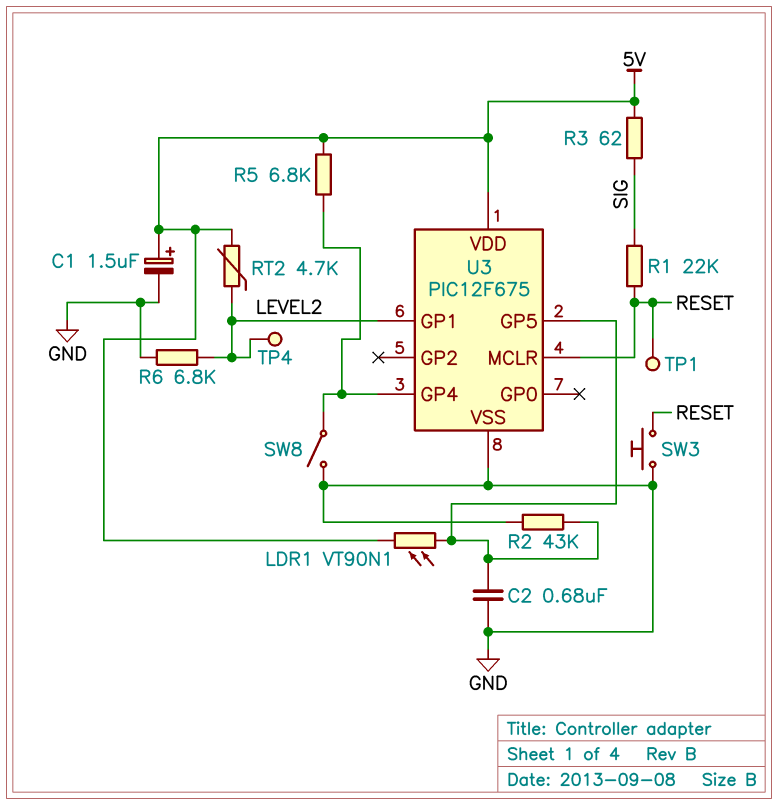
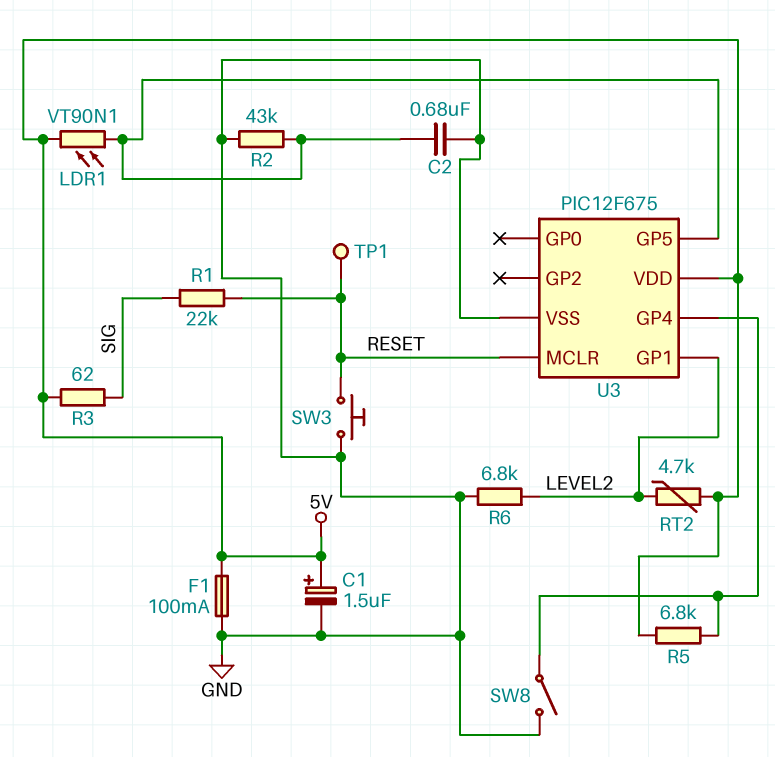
F1: none -> 100mA (5V, GND)
TP4: test point (LEVEL2) -> none

